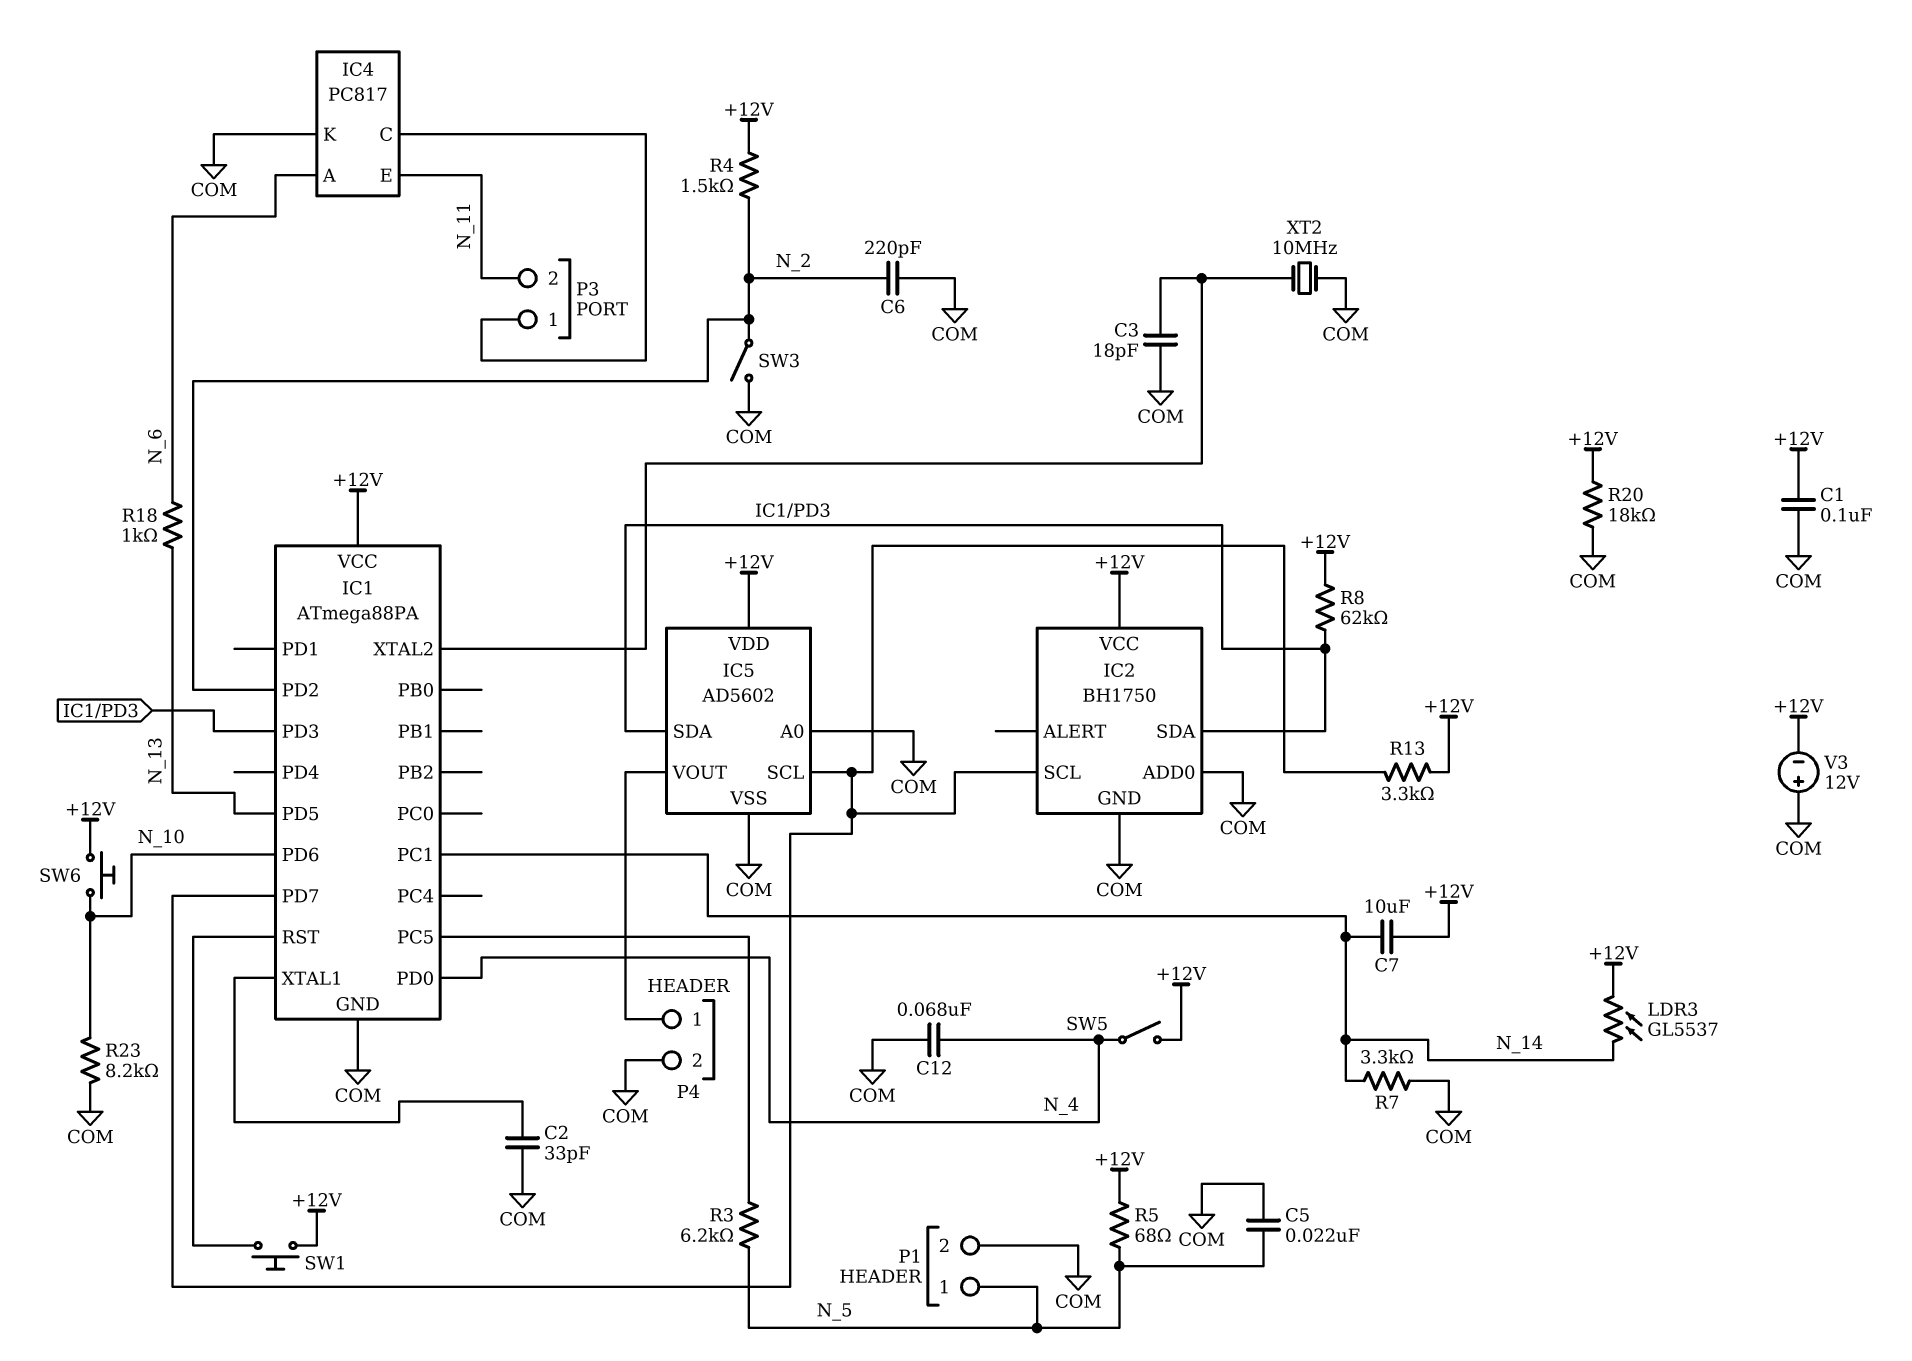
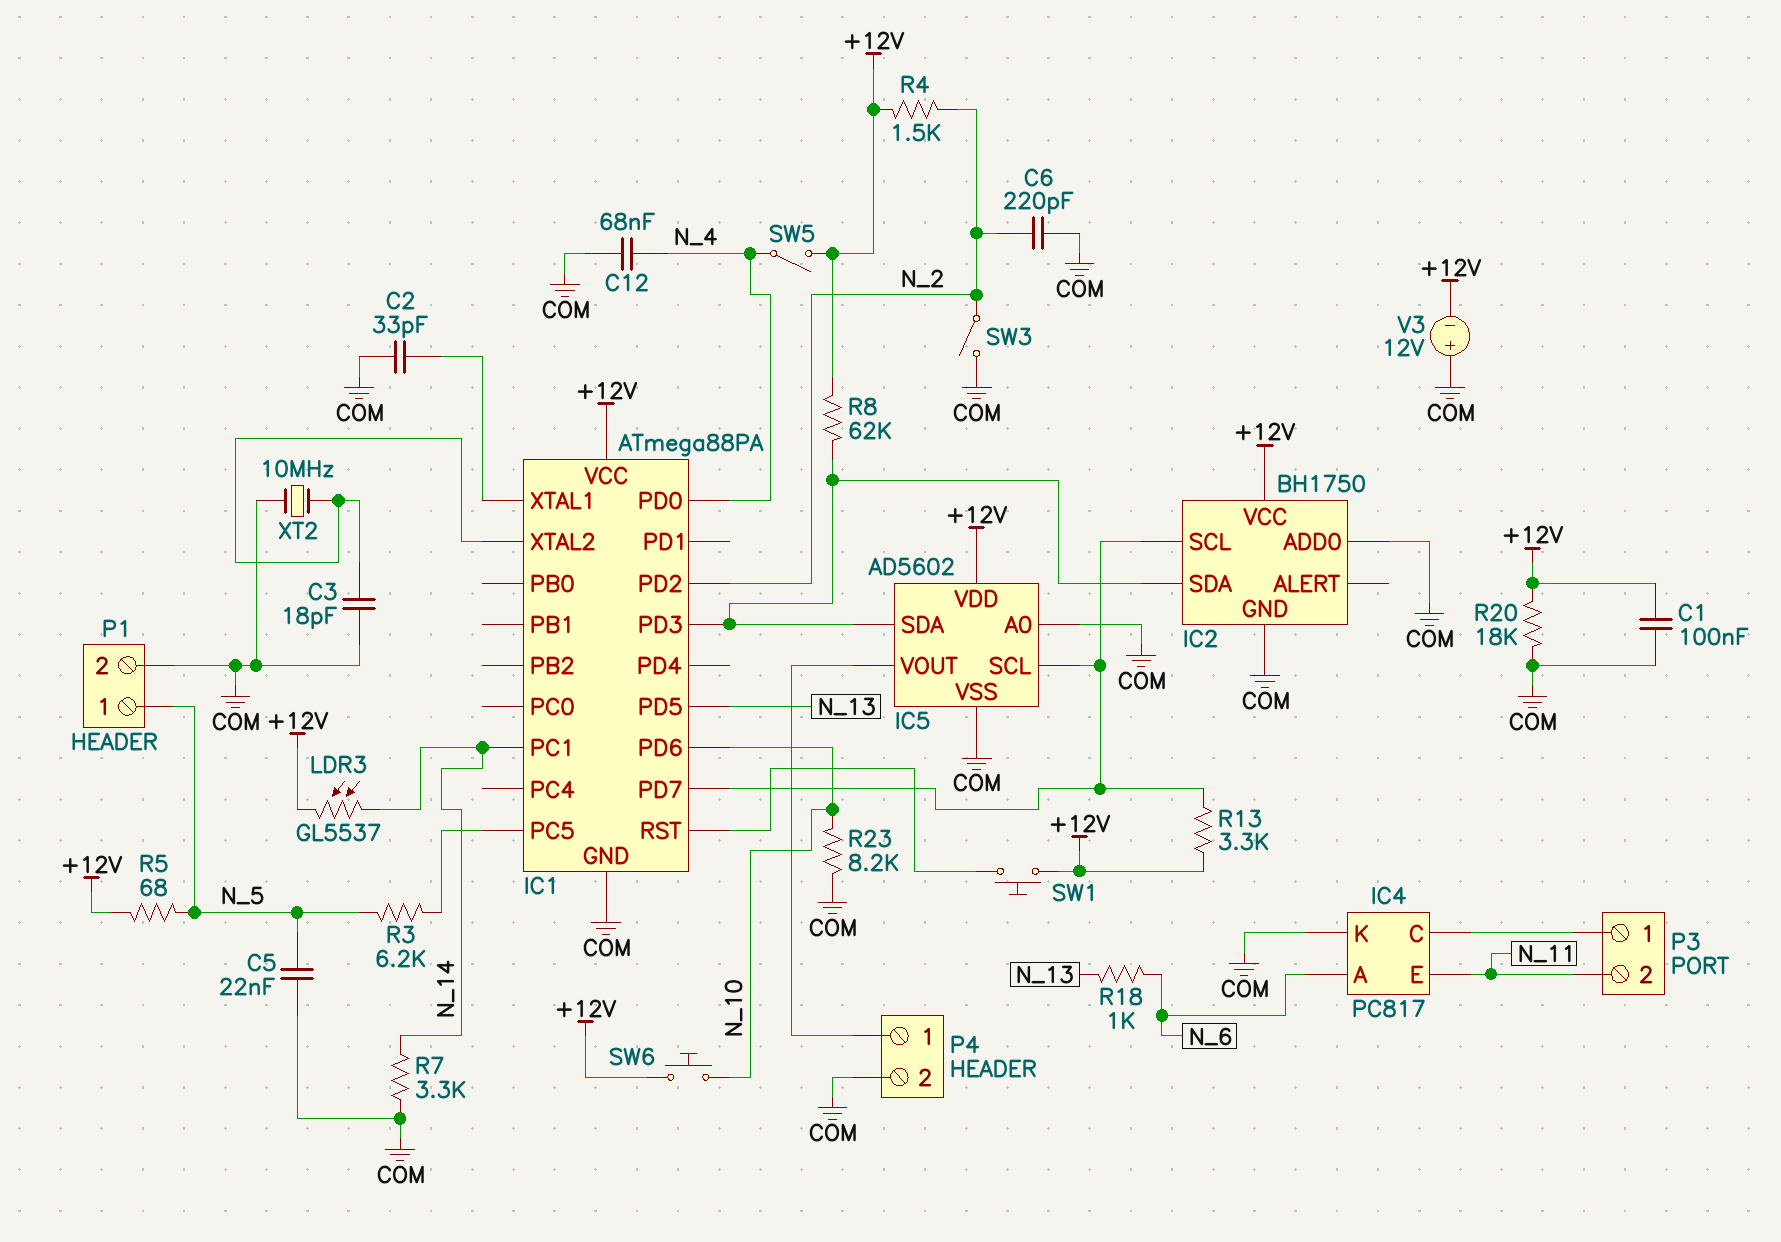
C7: 10uF (+12V, N_14) -> none

